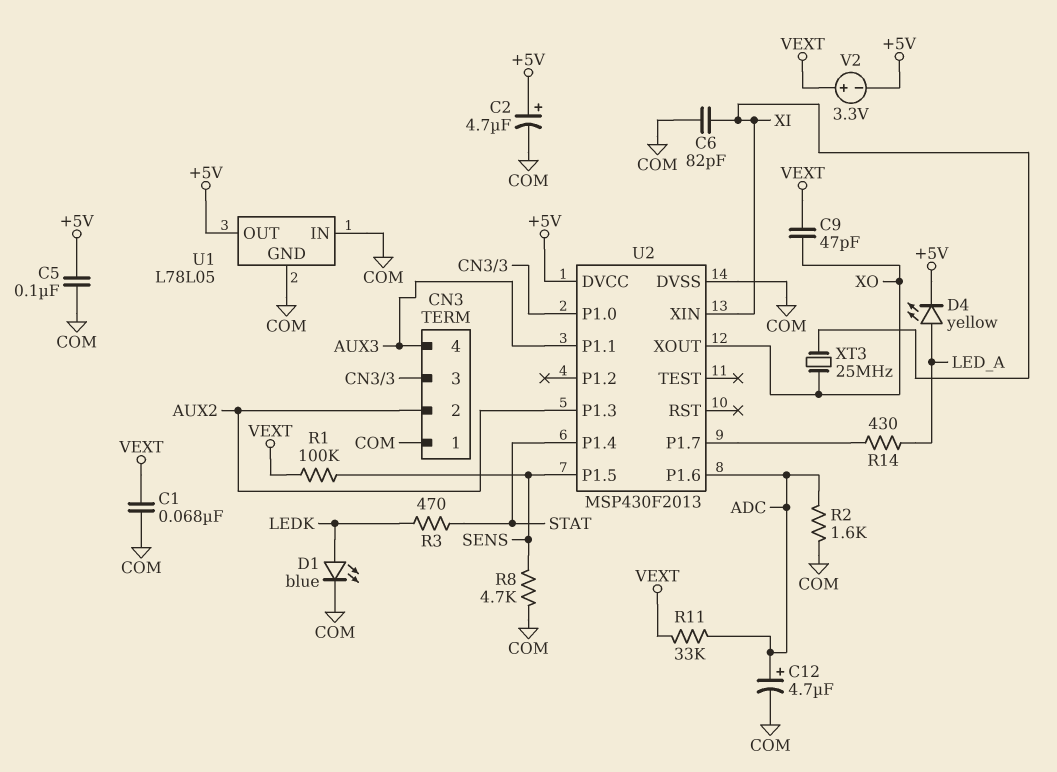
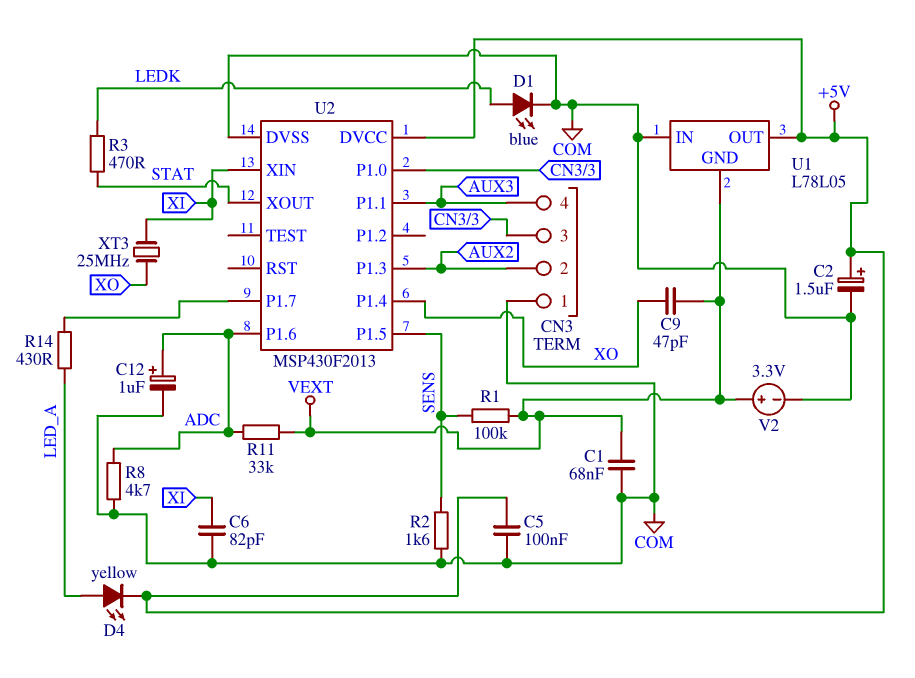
C2: 4.7uF (plus +5V, minus COM) -> 1.5uF (plus +5V, minus COM)
C12: 4.7uF (plus ADC, minus COM) -> 1uF (plus ADC, minus COM)
R2: 1.6k (ADC, COM) -> 1.6k (COM, SENS)
R8: 4.7k (COM, SENS) -> 4.7k (ADC, COM)
U1 pin GND: COM -> VEXT
U2 pin P1.4: STAT -> XO
U2 pin XOUT: XO -> STAT
V2: 3.3V (plus VEXT, minus +5V) -> 3.3V (plus VEXT, minus COM)

